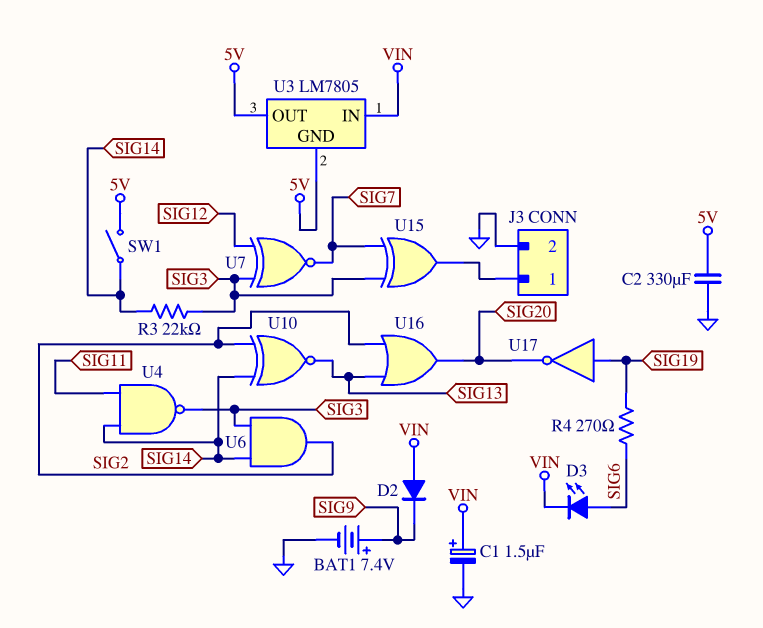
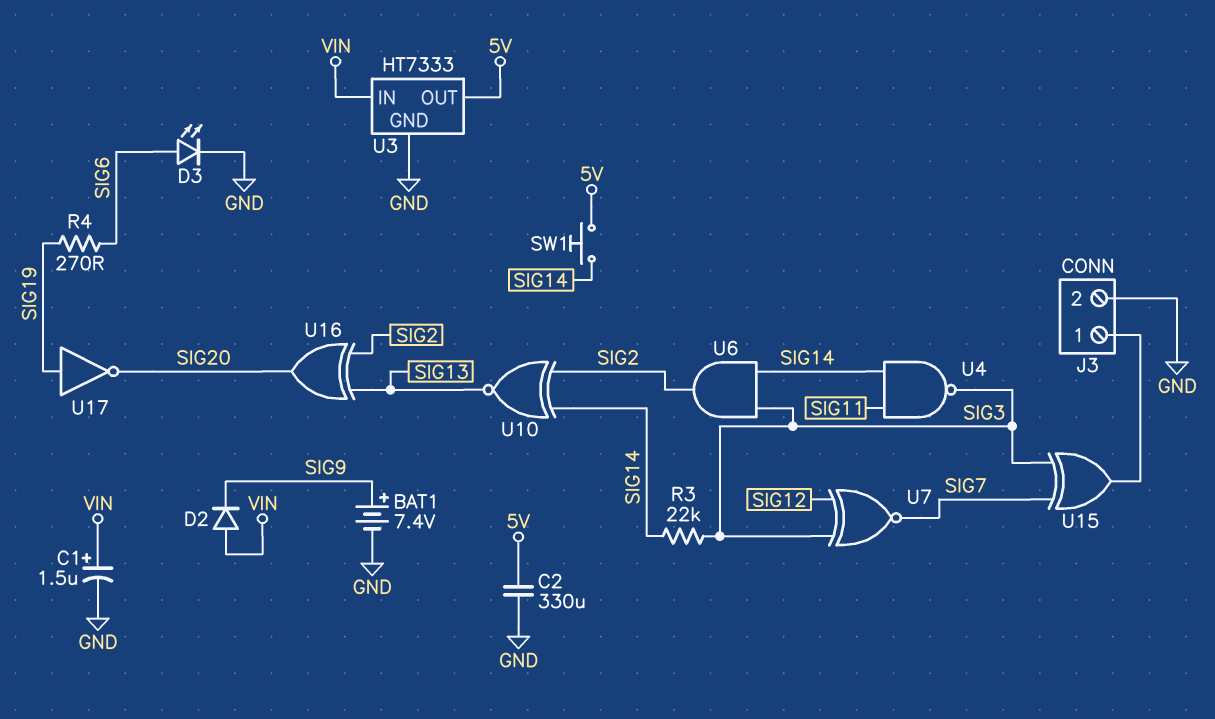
D3: LED (A SIG6, K VIN) -> LED (A SIG6, K GND)
SW1: switch (5V, SIG14) -> button (5V, SIG14)
U3: LM7805 -> HT7333
U3 pin GND: 5V -> GND
U16: OR (in SIG2, in SIG13, out SIG20) -> XOR (in SIG2, in SIG13, out SIG20)

